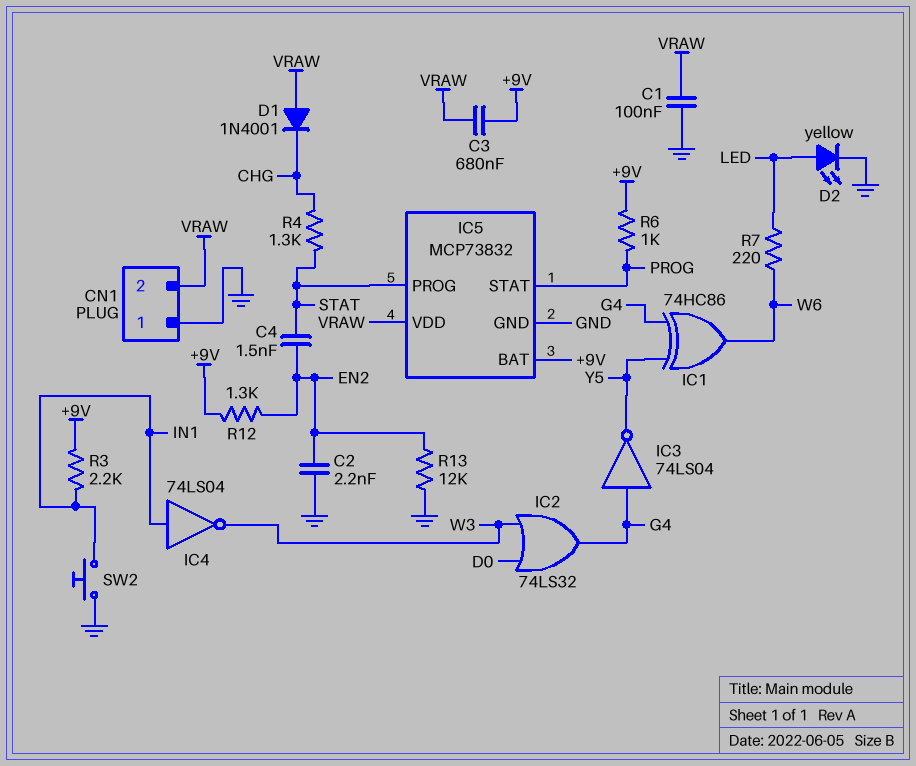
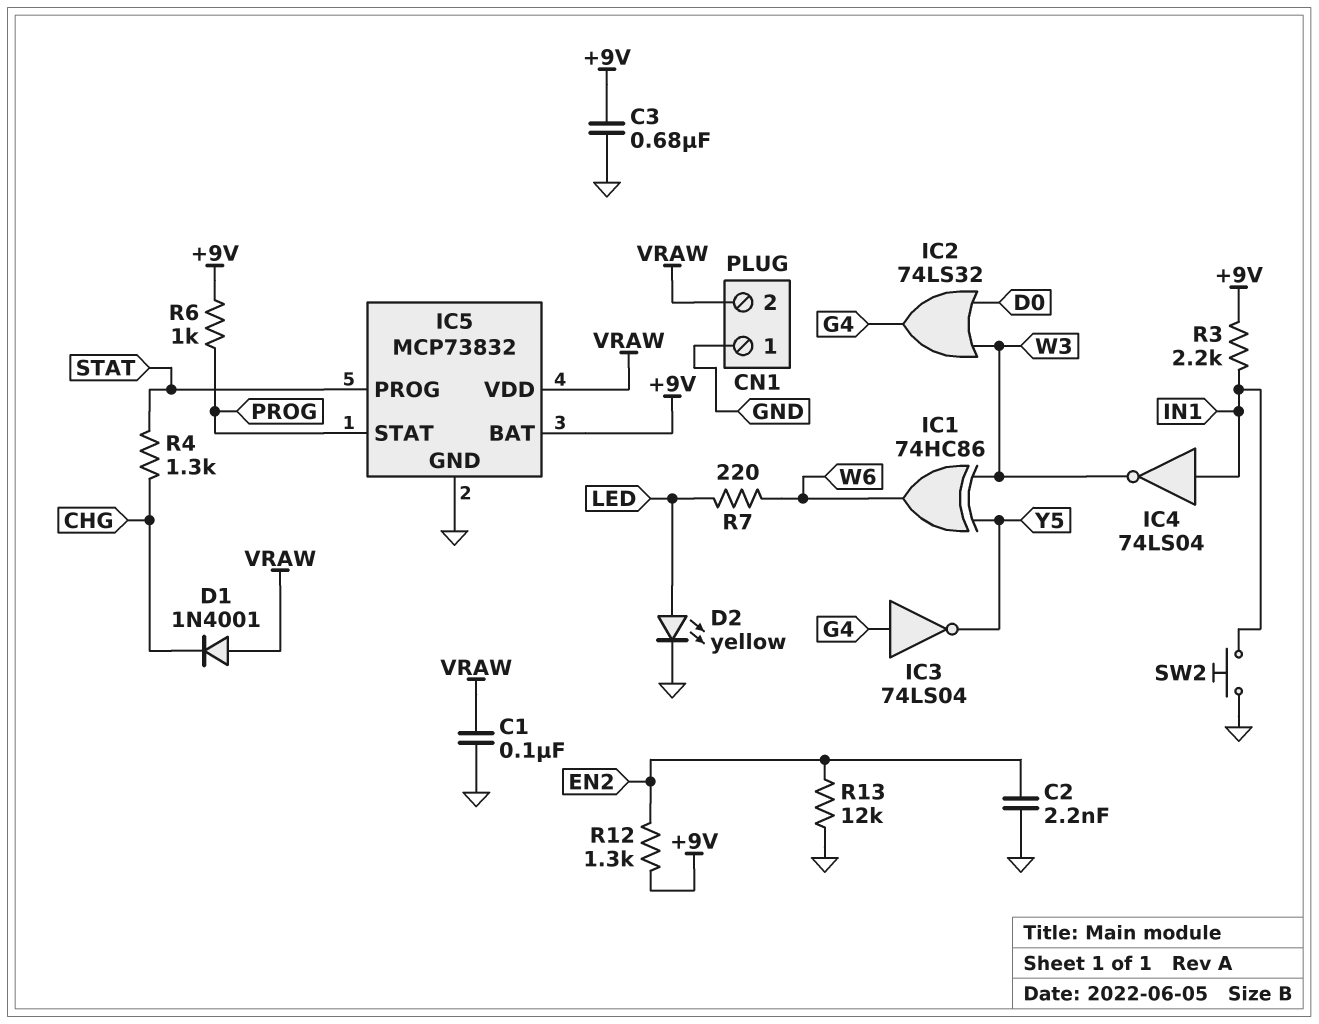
C3: 680nF (+9V, VRAW) -> 680nF (+9V, GND)
C4: 1.5nF (EN2, STAT) -> none
IC1: XOR 74HC86 (in G4, in Y5, out W6) -> XOR 74HC86 (in W3, in Y5, out W6)

